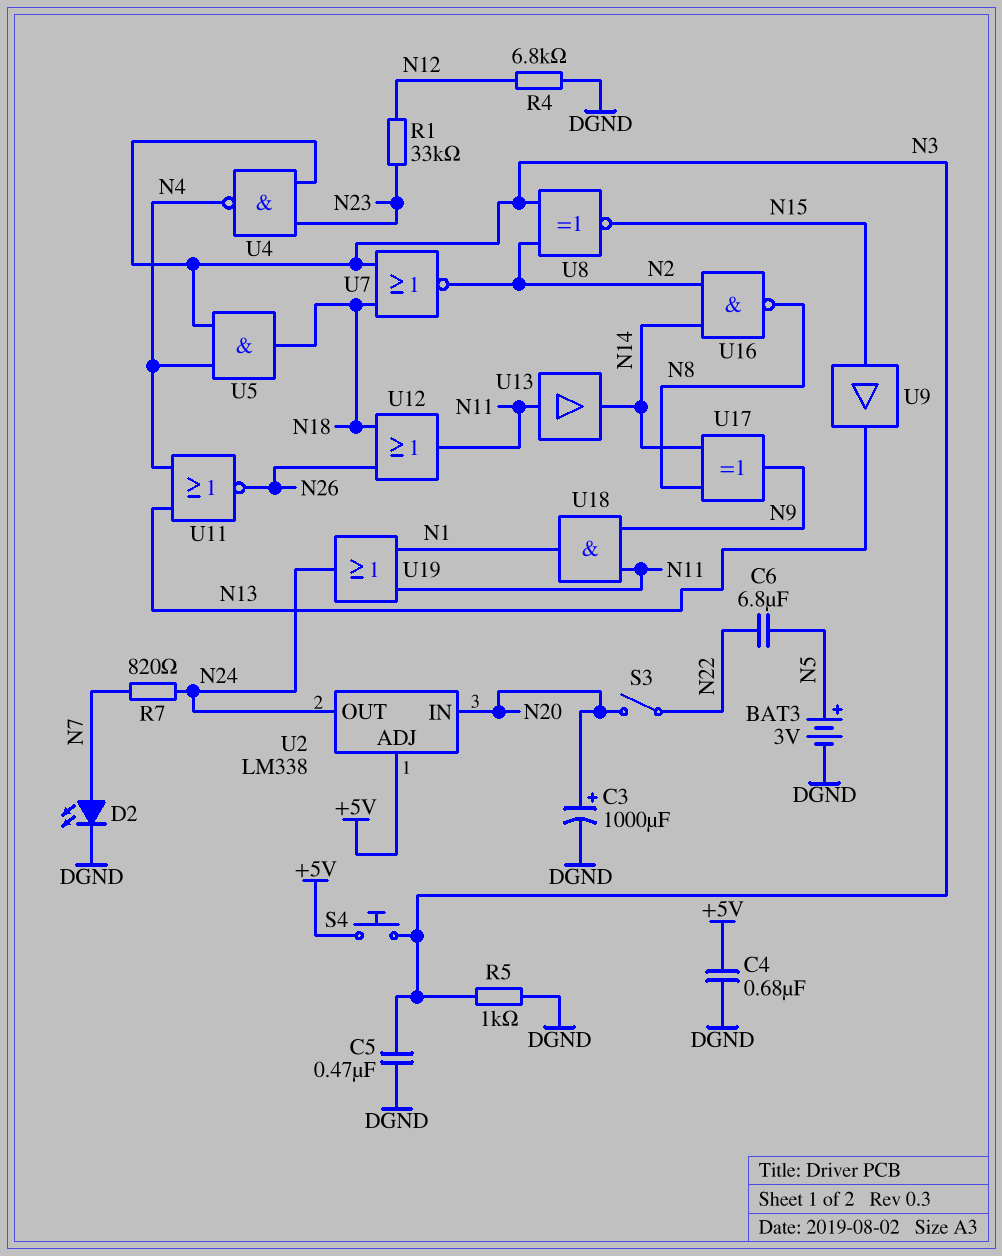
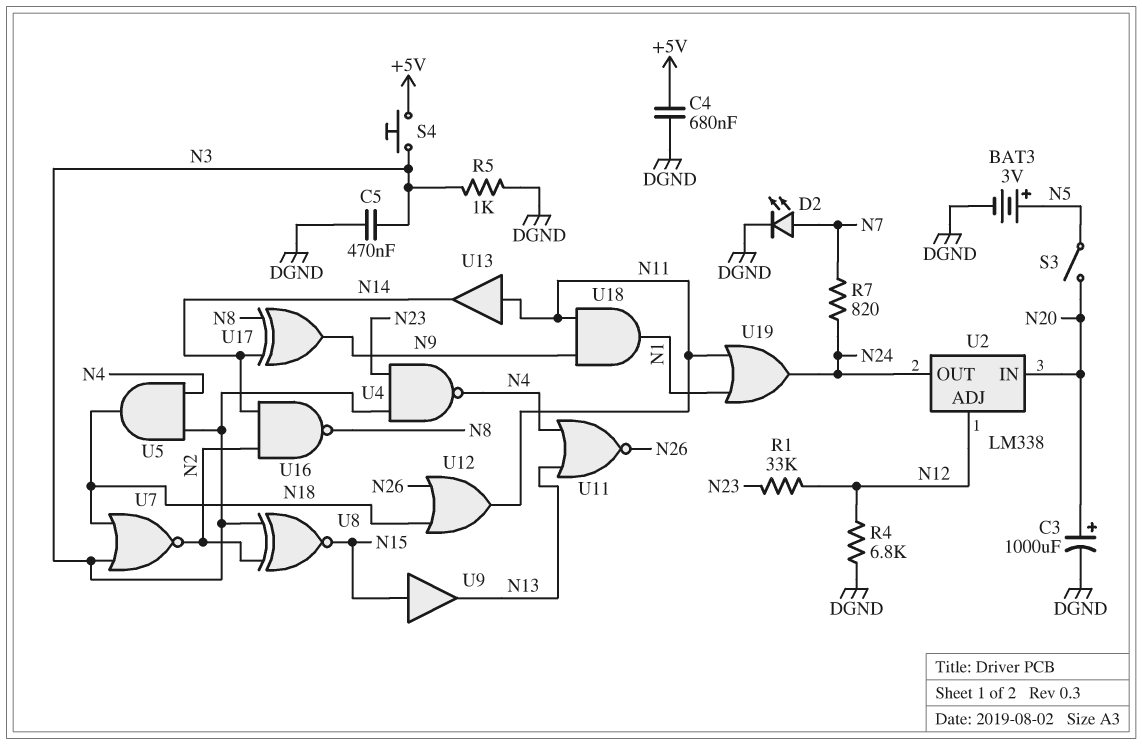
C6: 6.8uF (N5, N22) -> none
S3: switch (N20, N22) -> switch (N5, N20)
U2 pin ADJ: +5V -> N12

